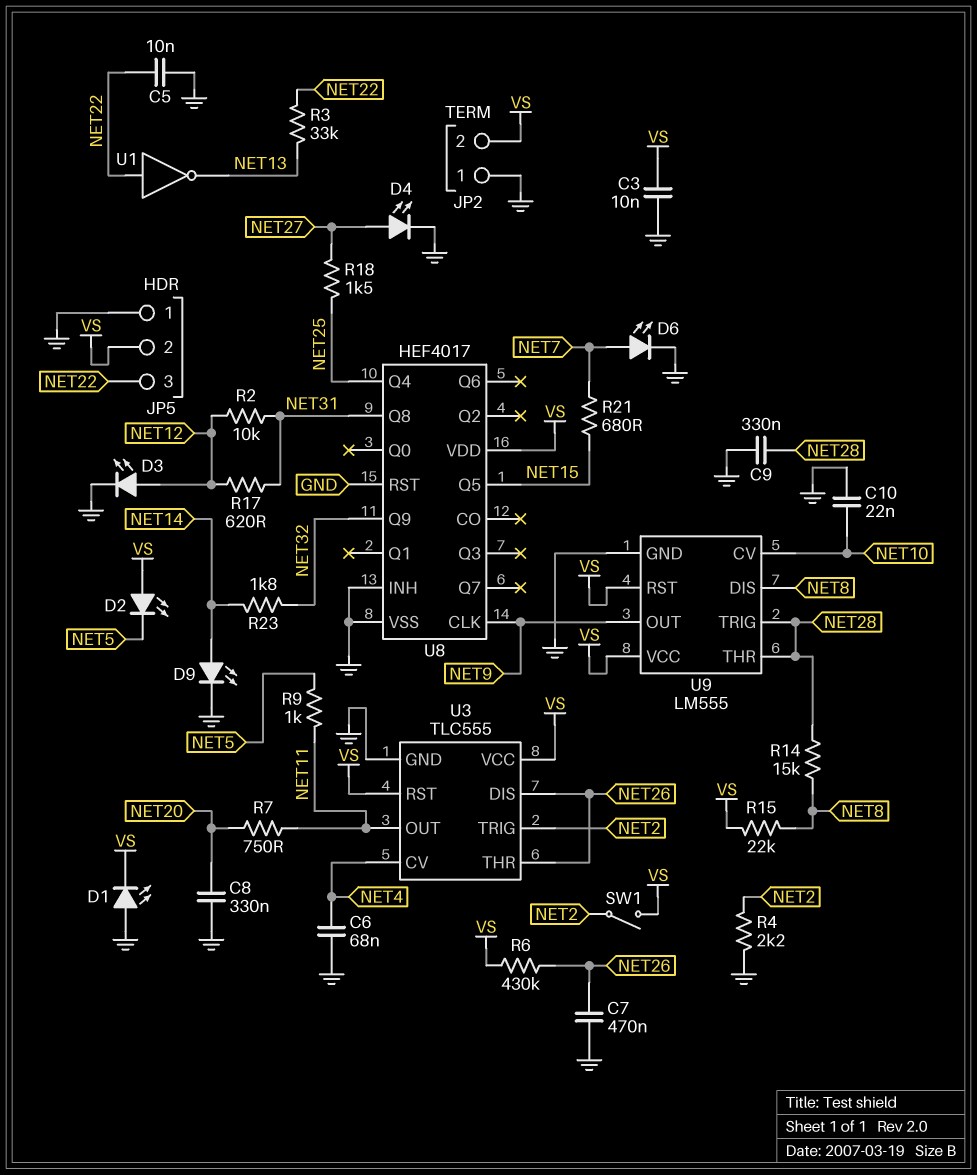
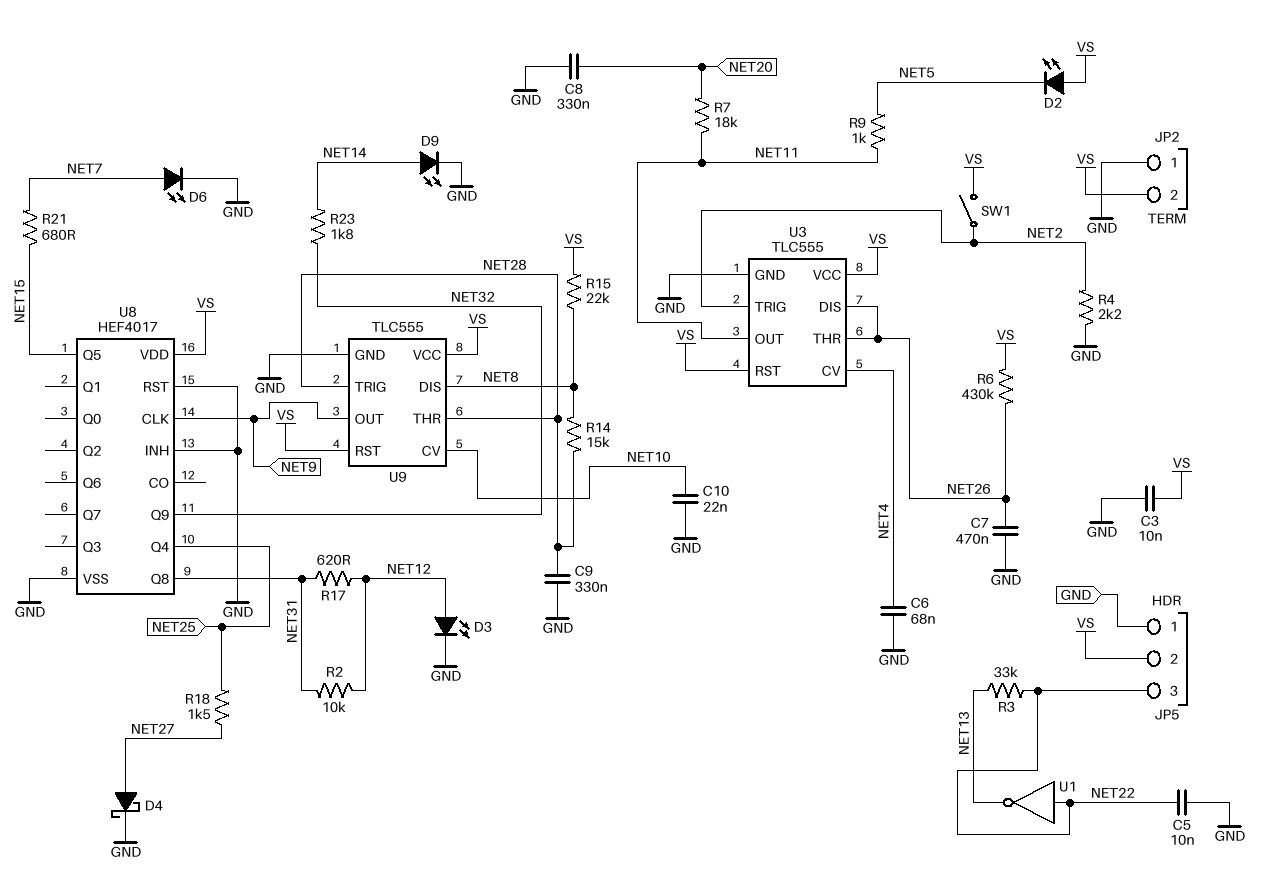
D1: LED (A GND, K VS) -> none
D4: LED (A NET27, K GND) -> schottky (A NET27, K GND)
R7: 750 (NET11, NET20) -> 18k (NET11, NET20)
U9: LM555 -> TLC555

